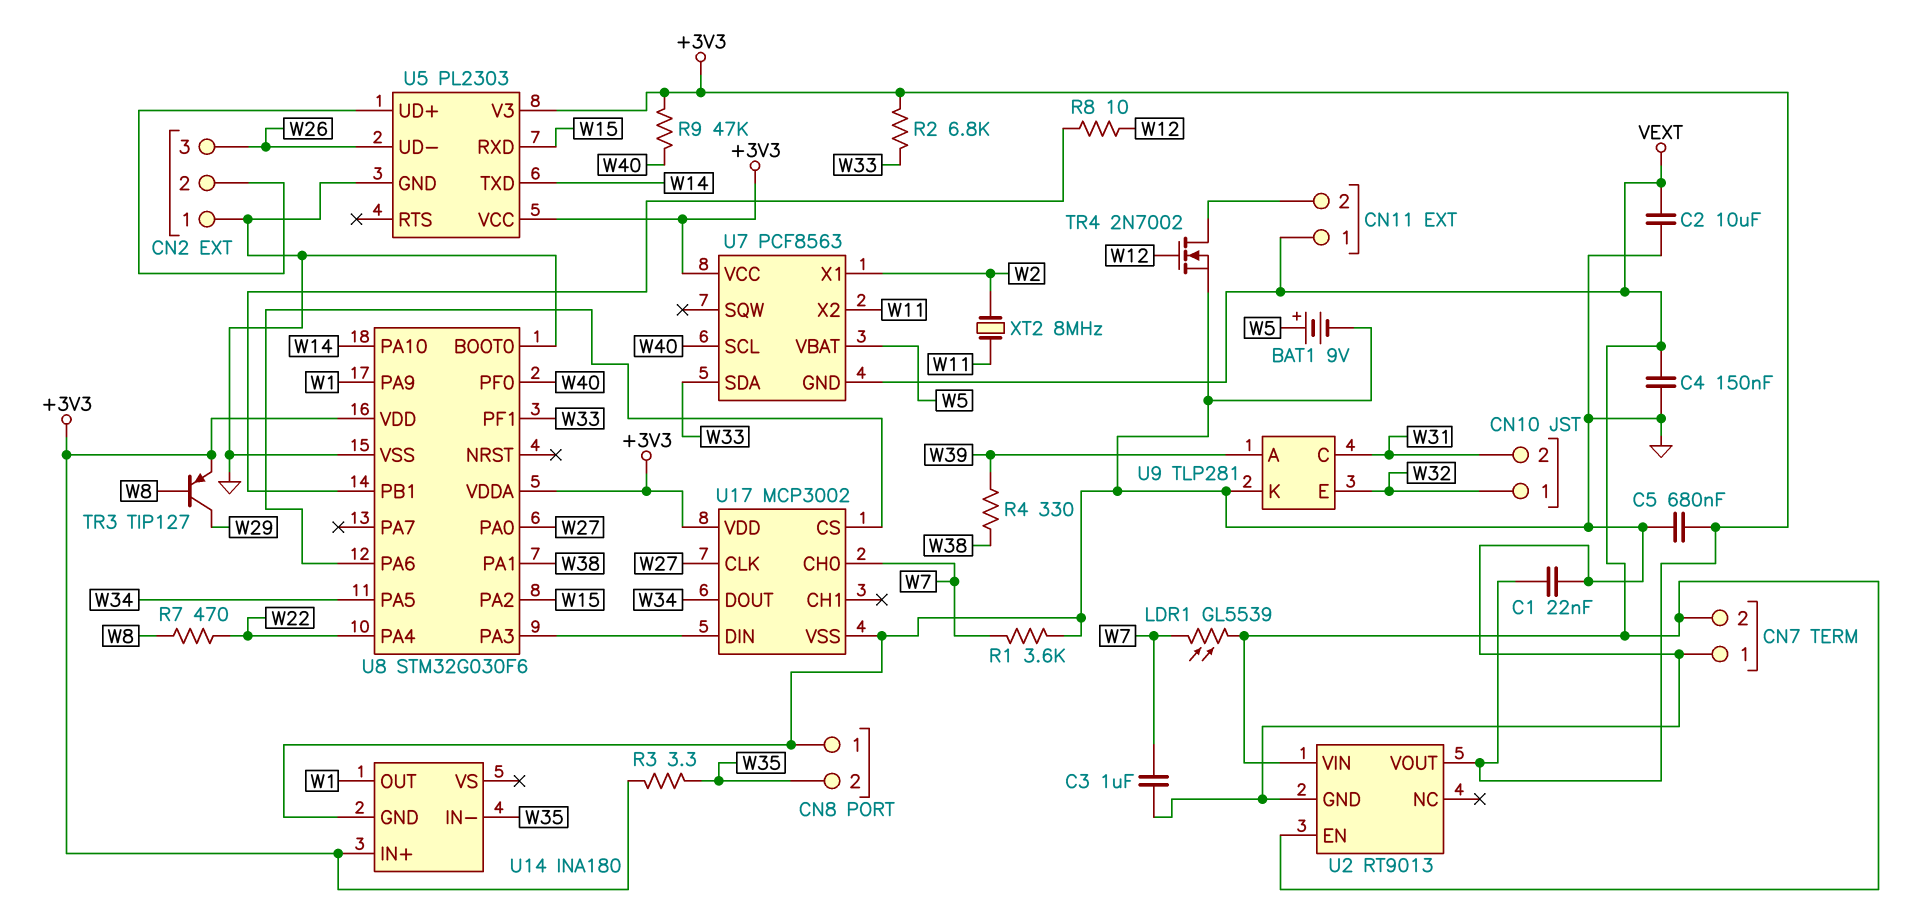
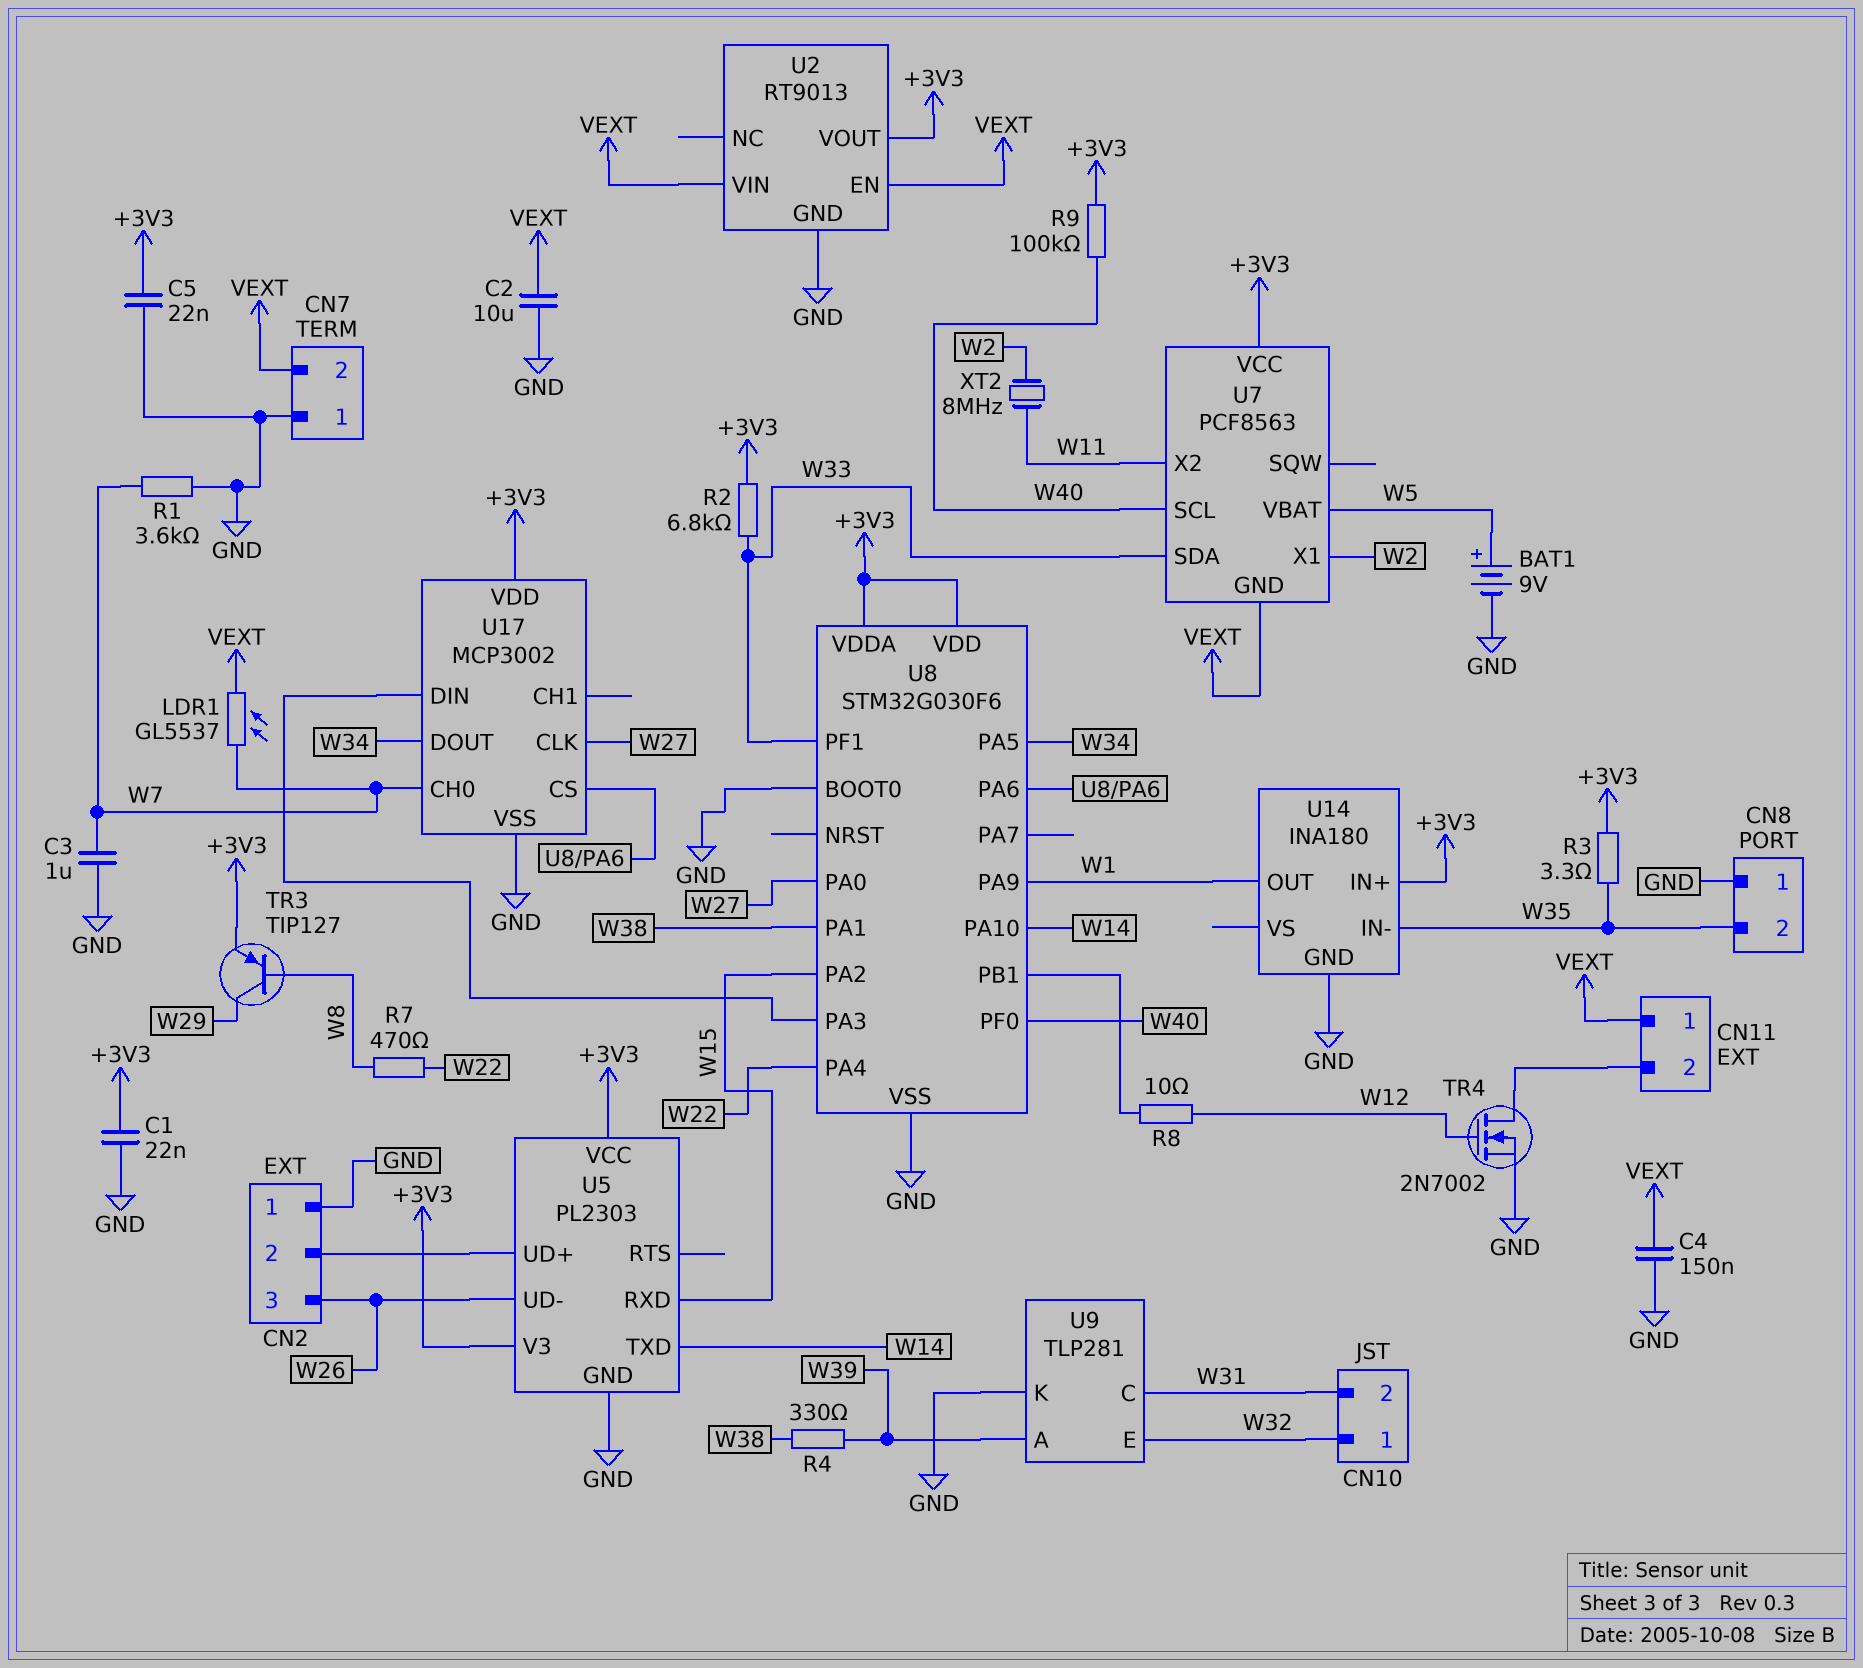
C5: 680nF (+3V3, GND) -> 22nF (+3V3, GND)
LDR1: GL5539 (VEXT, W7) -> GL5537 (VEXT, W7)
R9: 47k (+3V3, W40) -> 100k (+3V3, W40)

